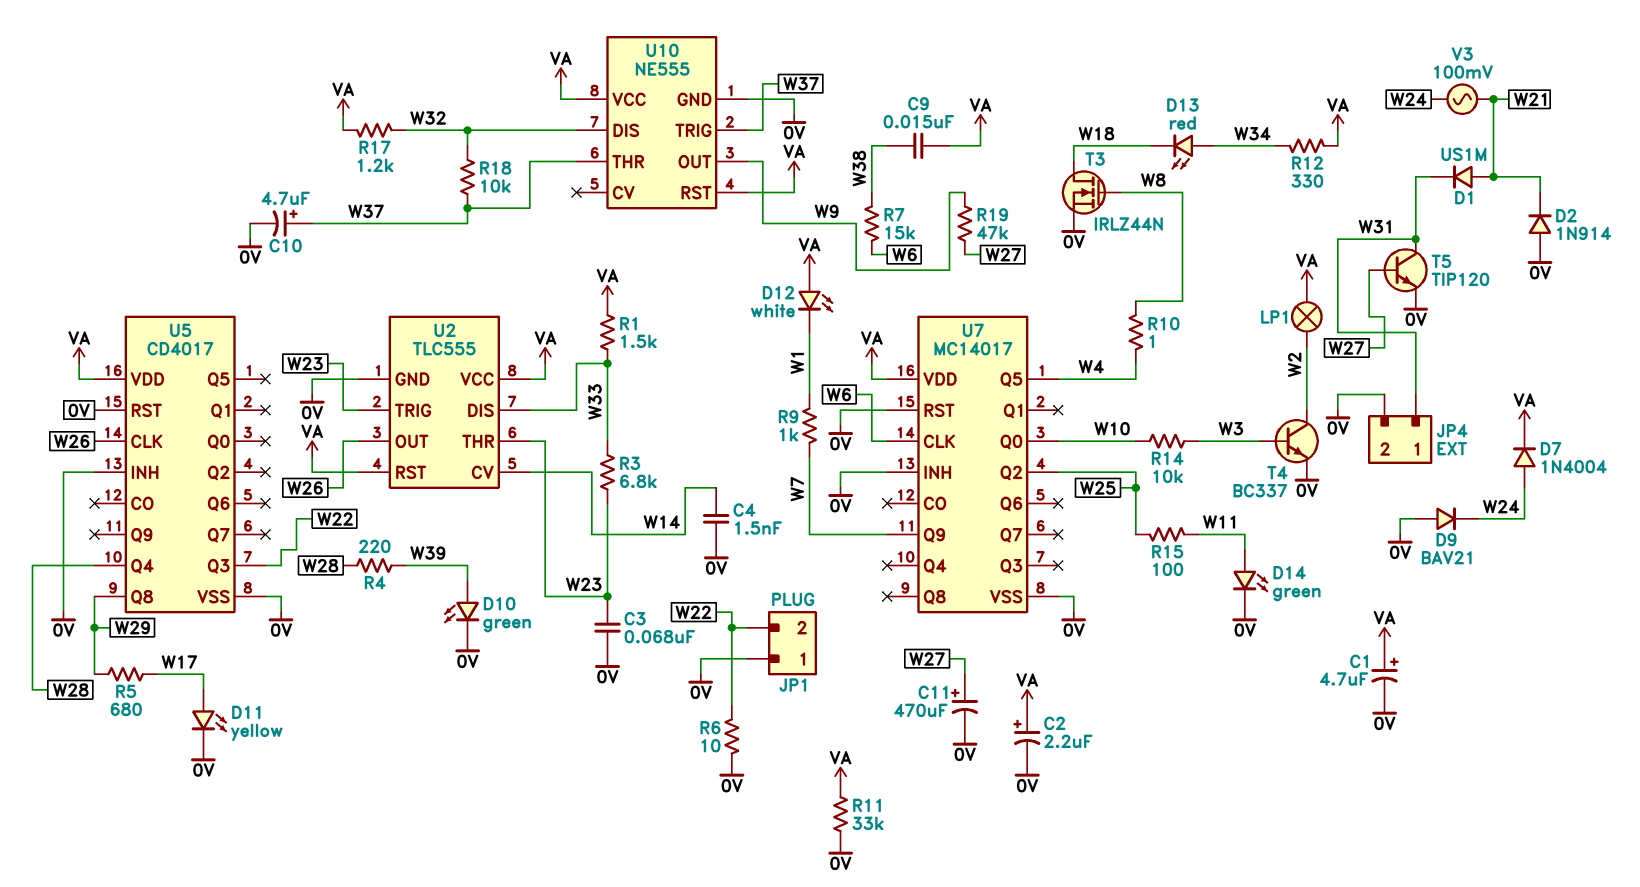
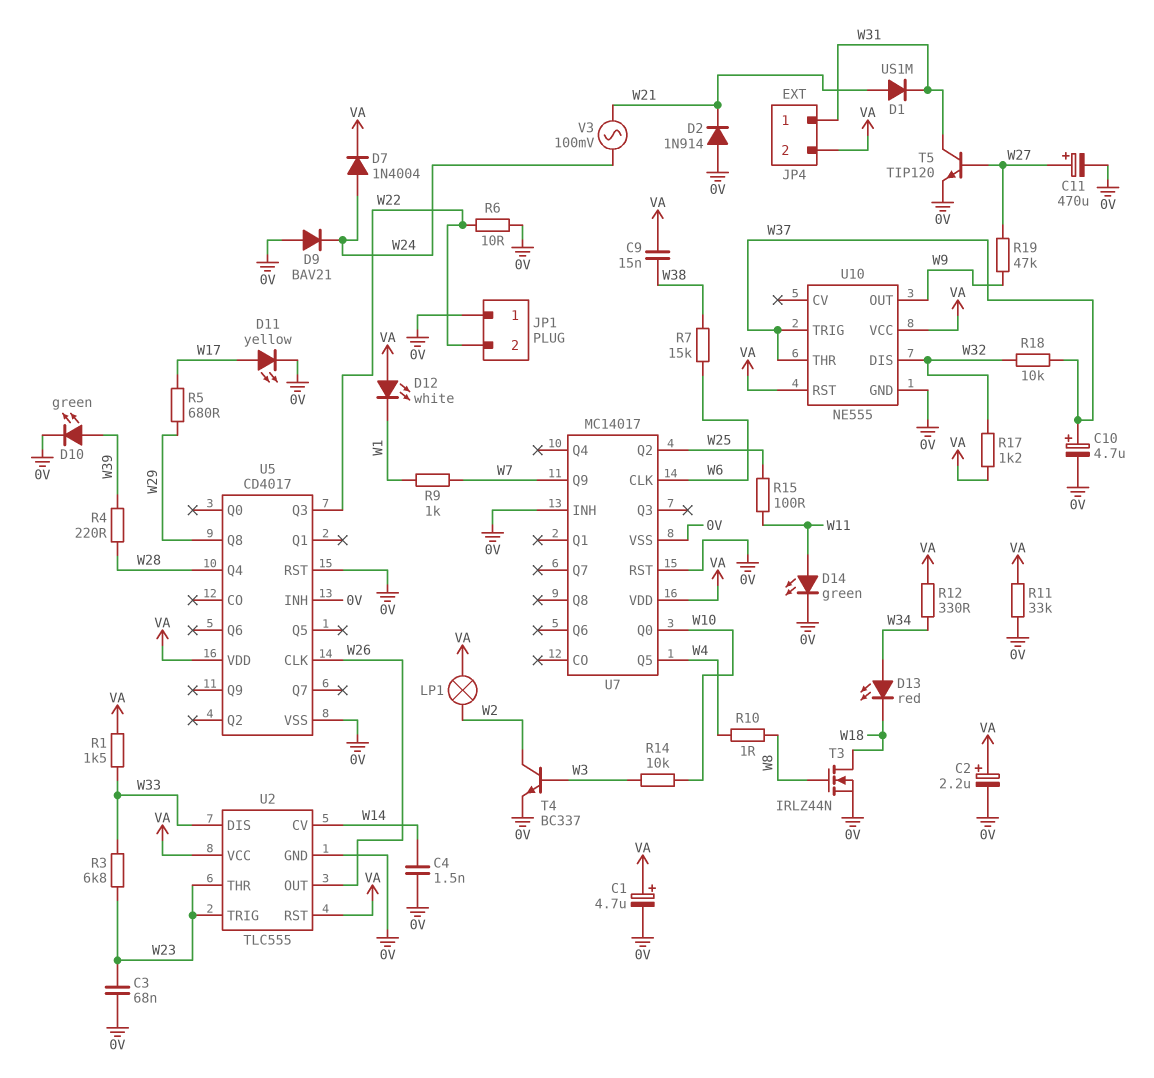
JP4 pin 2: 0V -> VA

